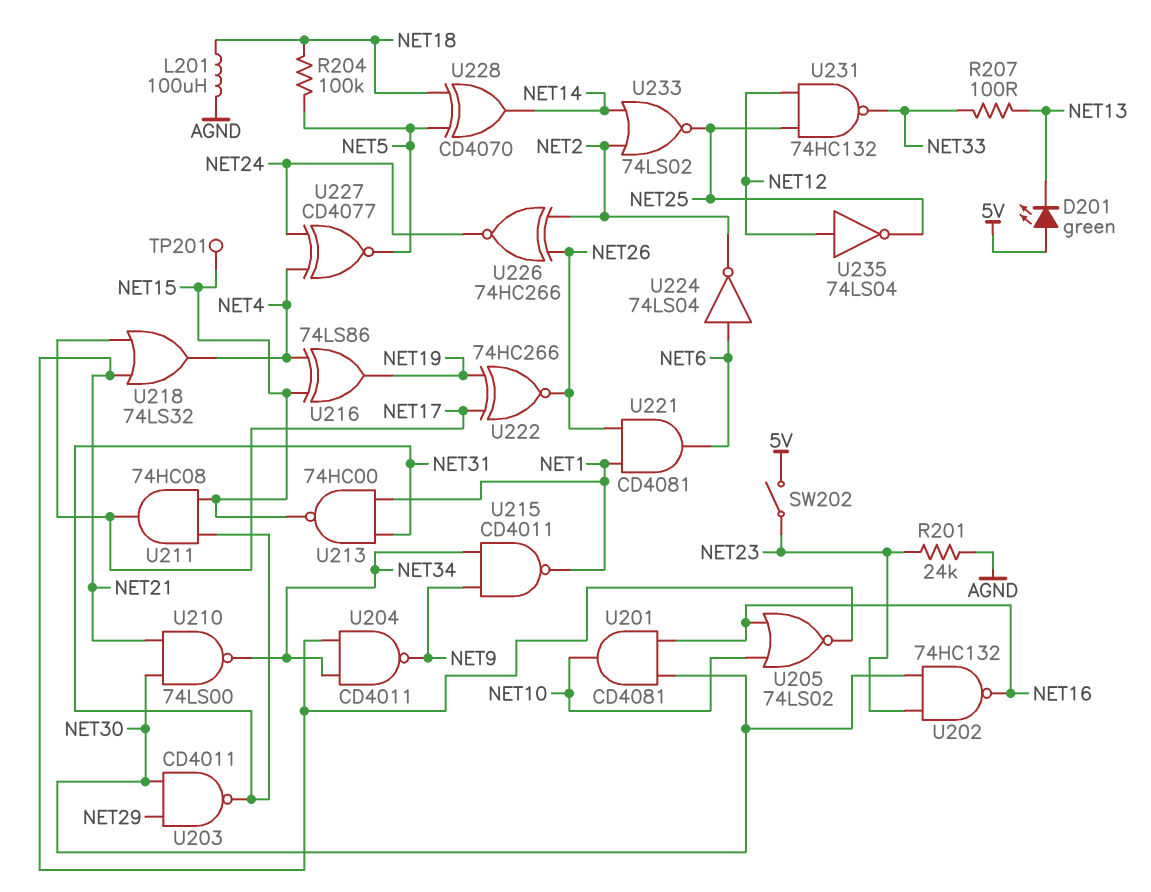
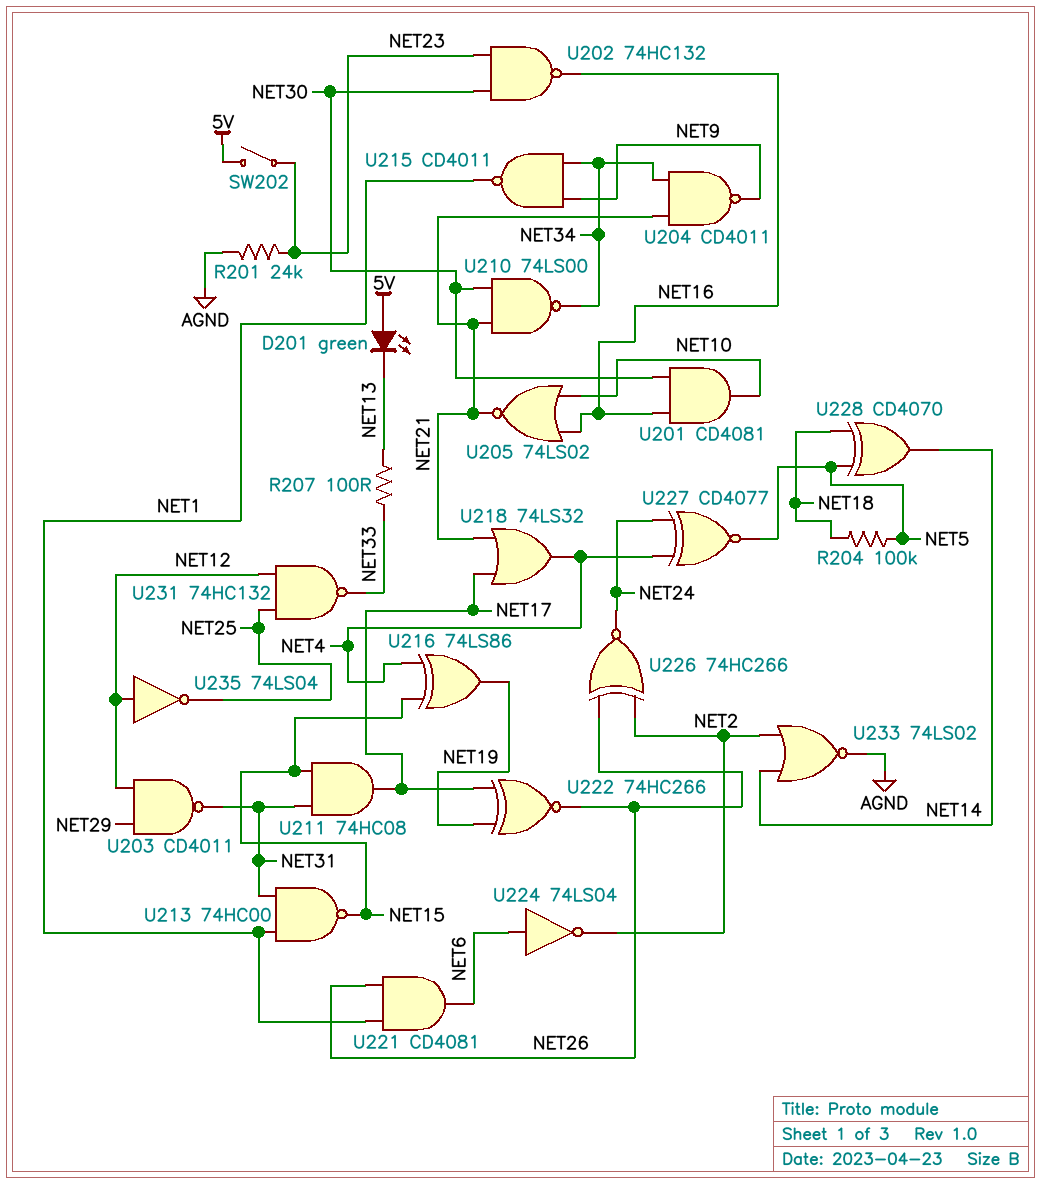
L201: 100uH (AGND, NET18) -> none
TP201: test point (NET15) -> none
U203: NAND CD4011 (in NET29, in NET30, out NET31) -> NAND CD4011 (in NET12, in NET29, out NET31)
U233: NOR 74LS02 (in NET2, in NET14, out NET25) -> NOR 74LS02 (in NET2, in NET14, out AGND)

